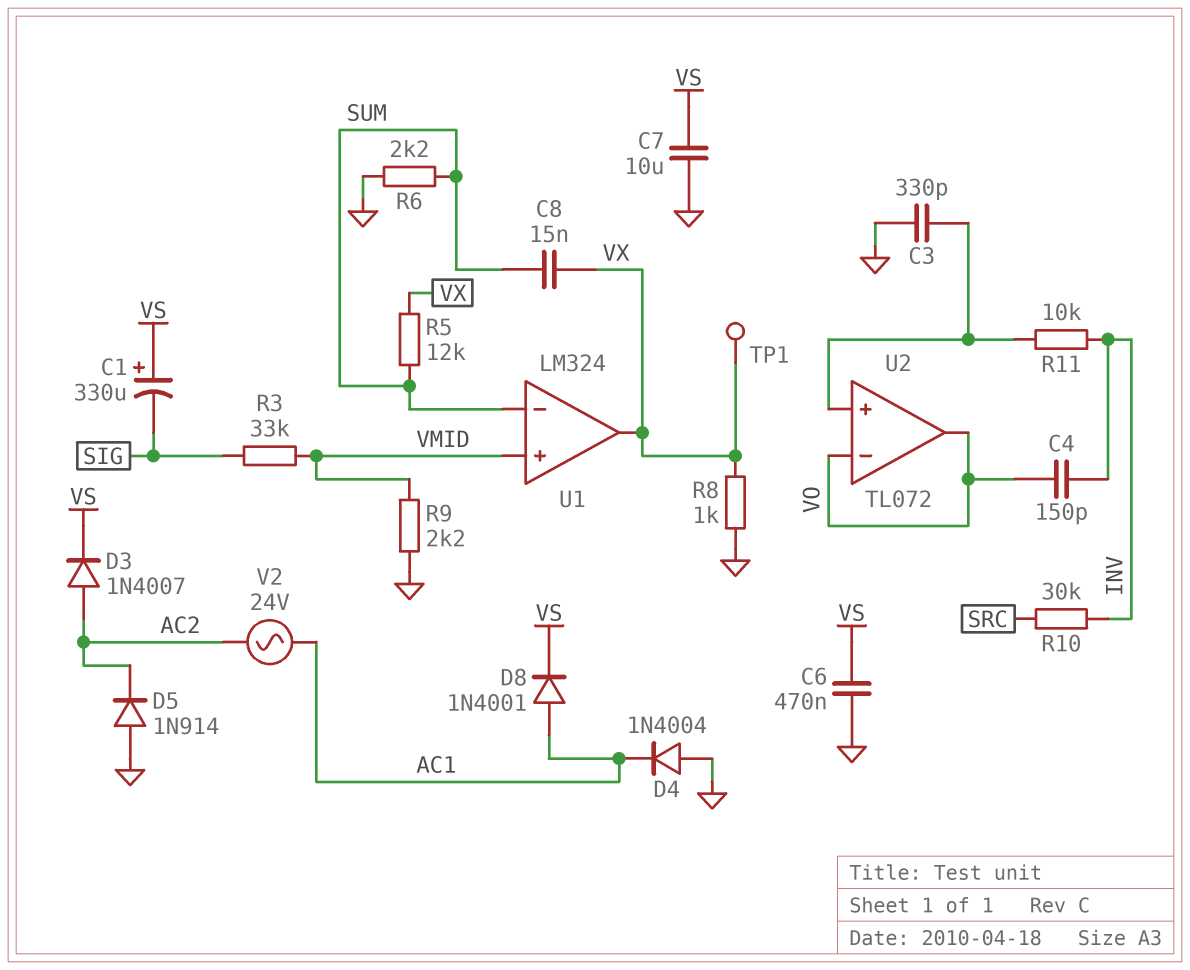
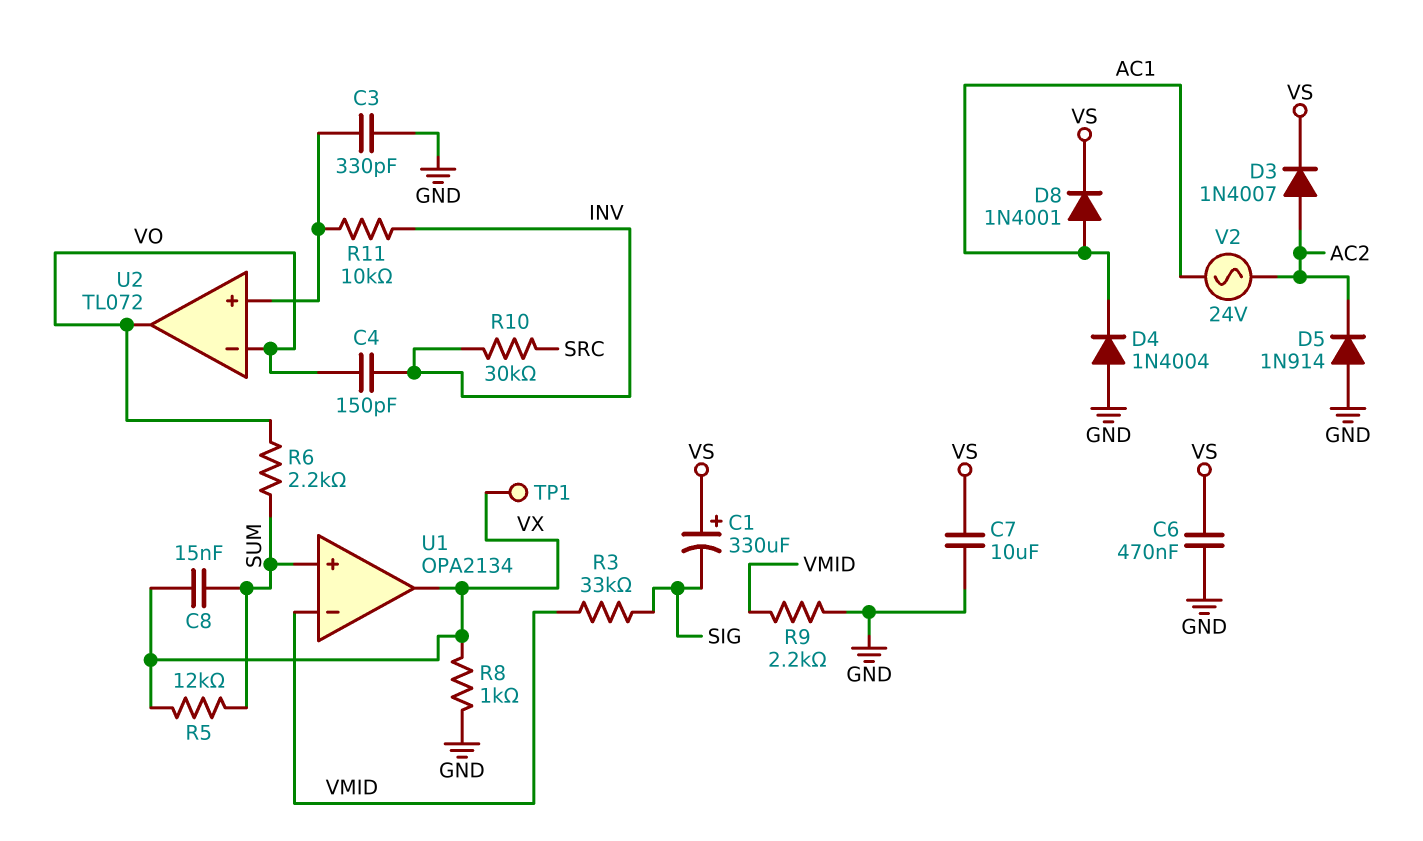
R6: 2.2k (GND, SUM) -> 2.2k (SUM, VO)
U1: LM324 -> OPA2134
U1 pin in+: VMID -> SUM
U1 pin in-: SUM -> VMID

